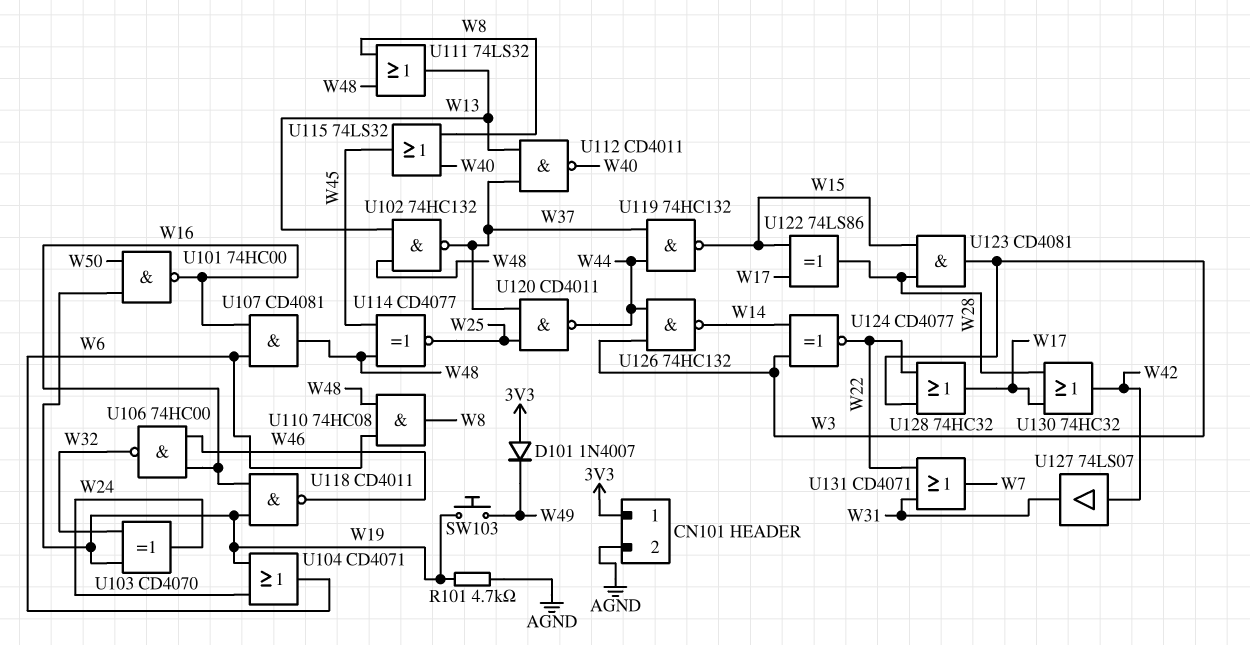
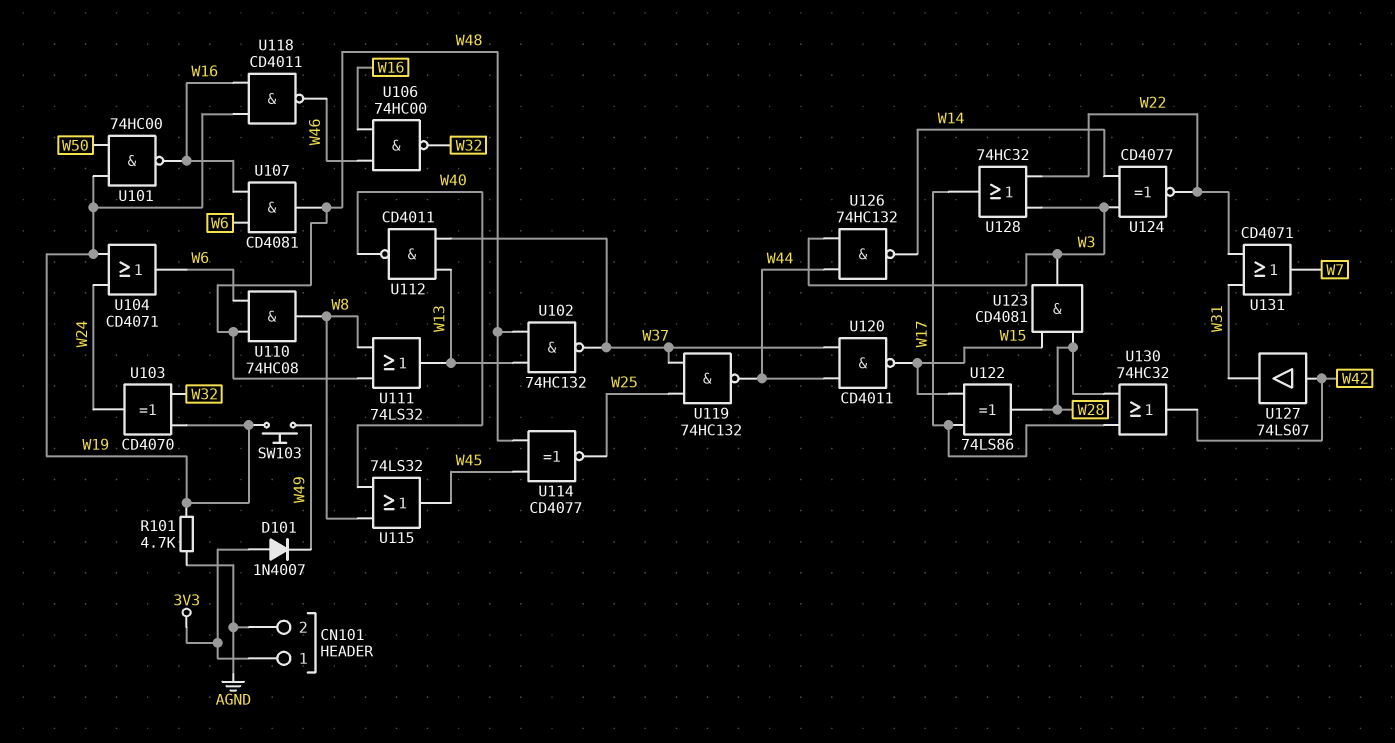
U119: NAND 74HC132 (in W37, in W44, out W15) -> NAND 74HC132 (in W25, in W37, out W44)
U120: NAND CD4011 (in W25, in W37, out W44) -> NAND CD4011 (in W37, in W44, out W15)

